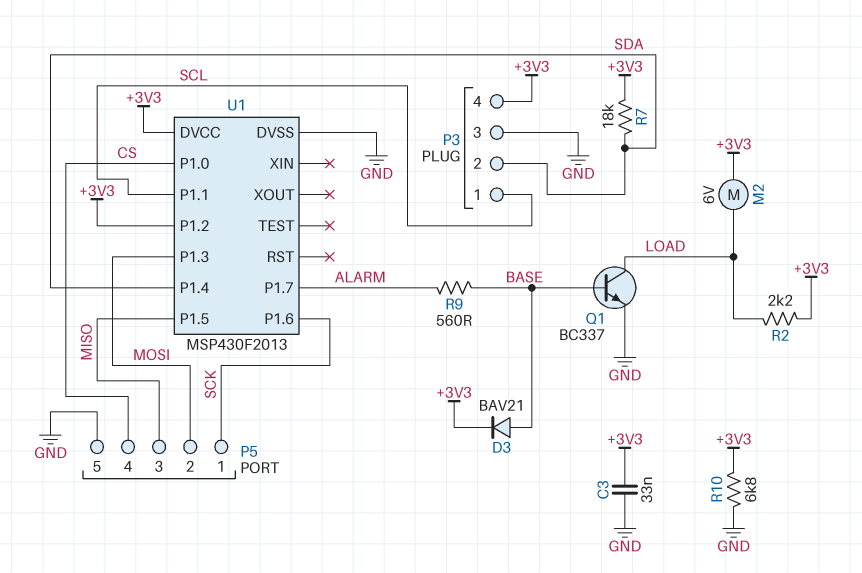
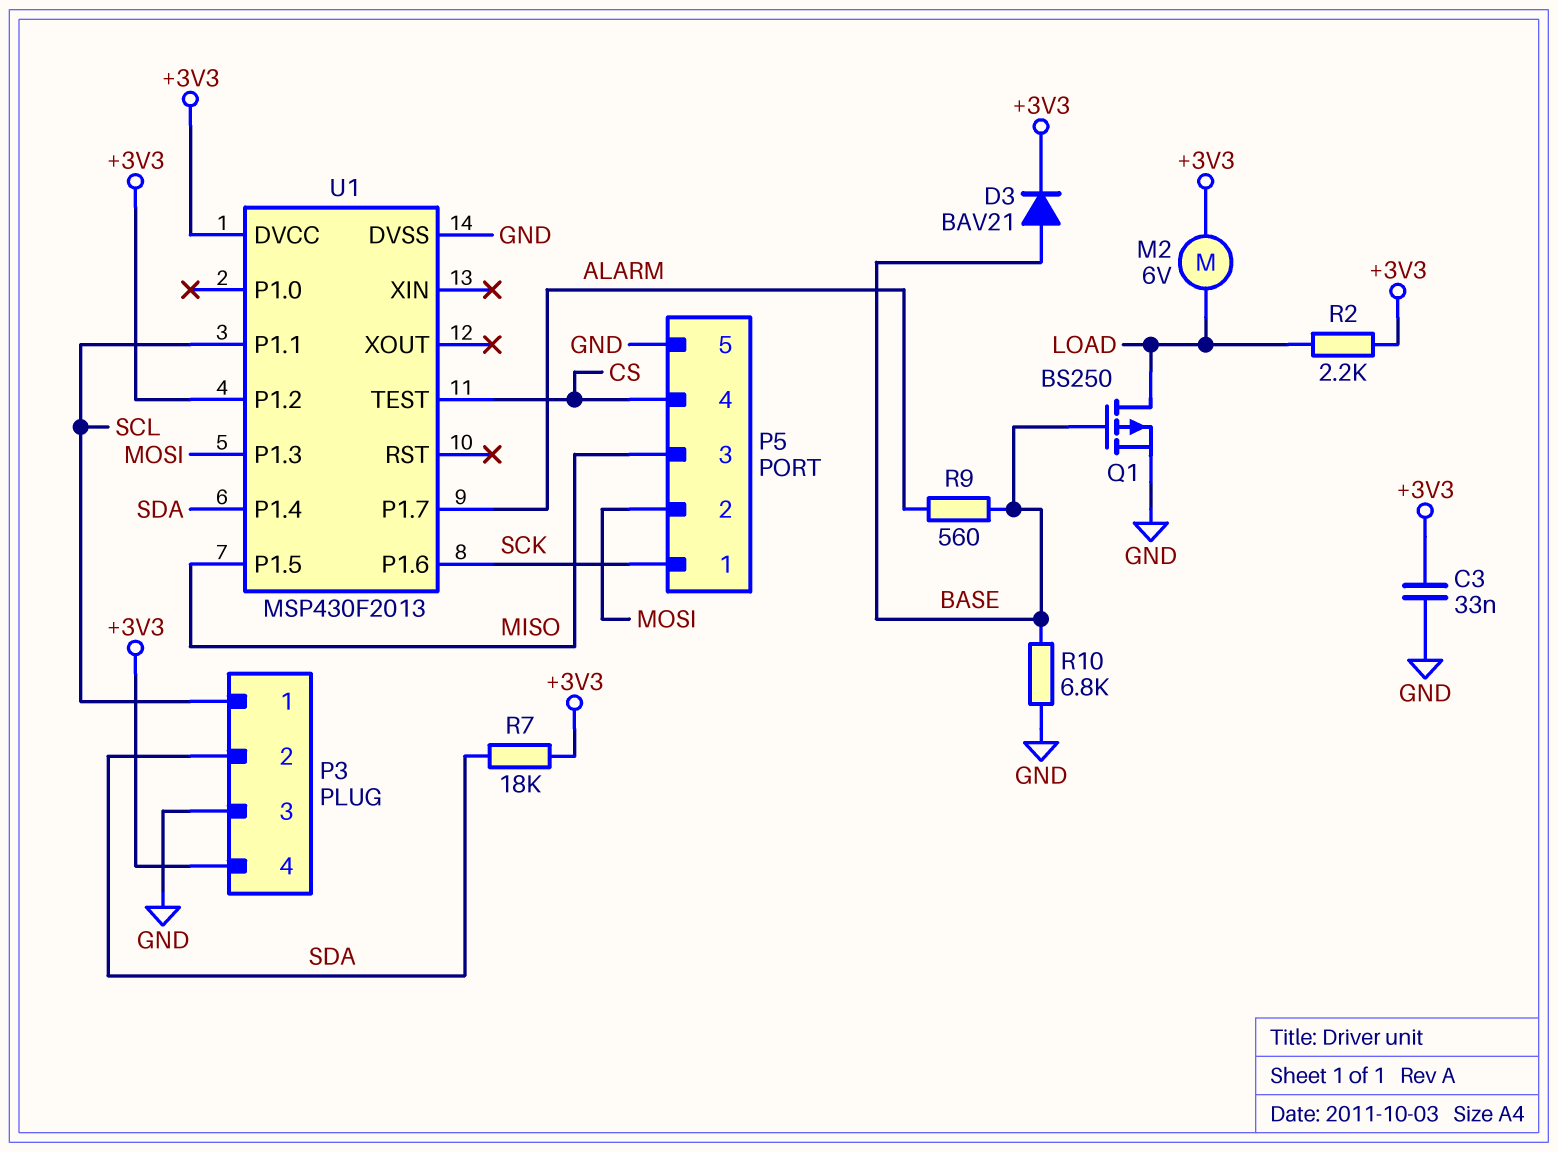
Q1: NPN BC337 (B BASE, C LOAD, E GND) -> PMOS BS250 (G BASE, D LOAD, S GND)
R10: 6.8k (+3V3, GND) -> 6.8k (BASE, GND)
U1 pin P1.0: CS -> none
U1 pin TEST: none -> CS

